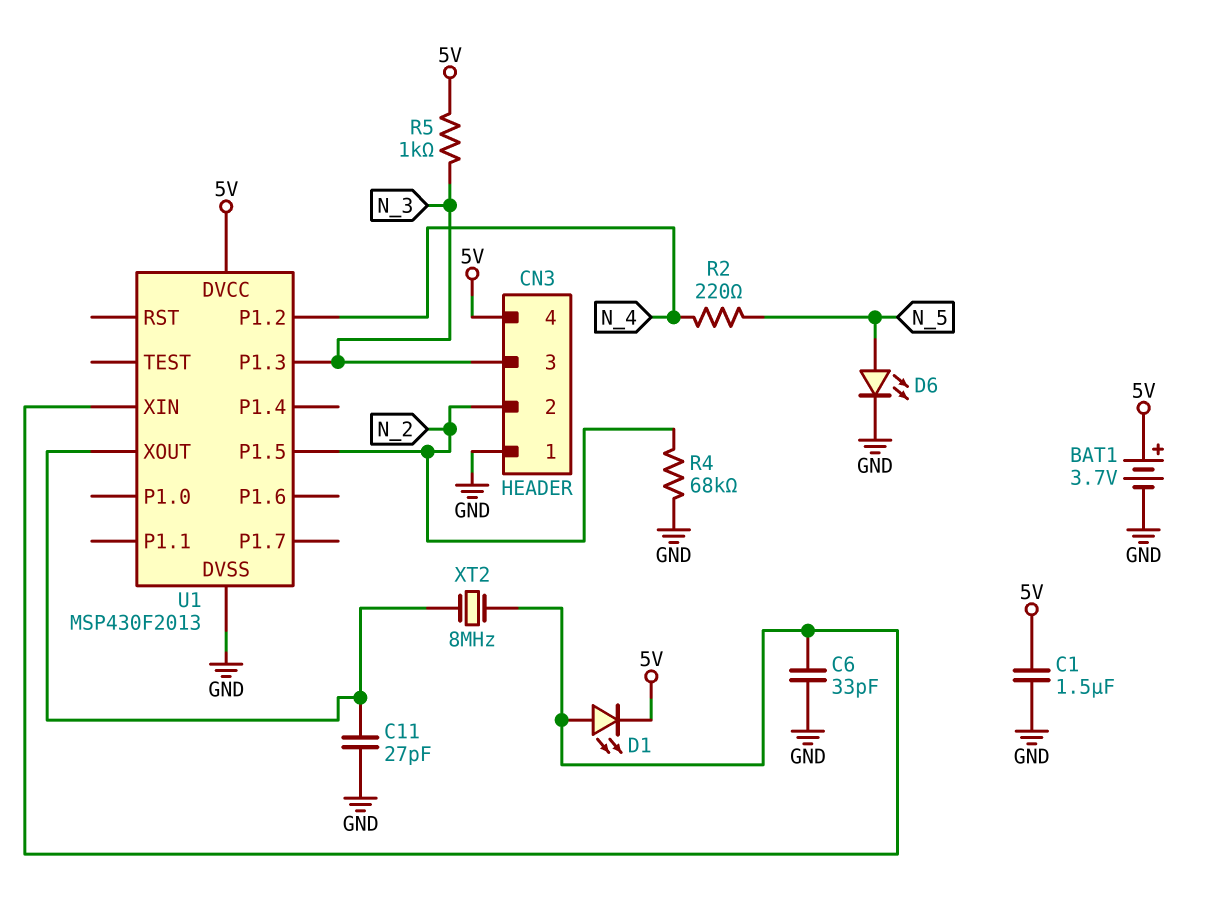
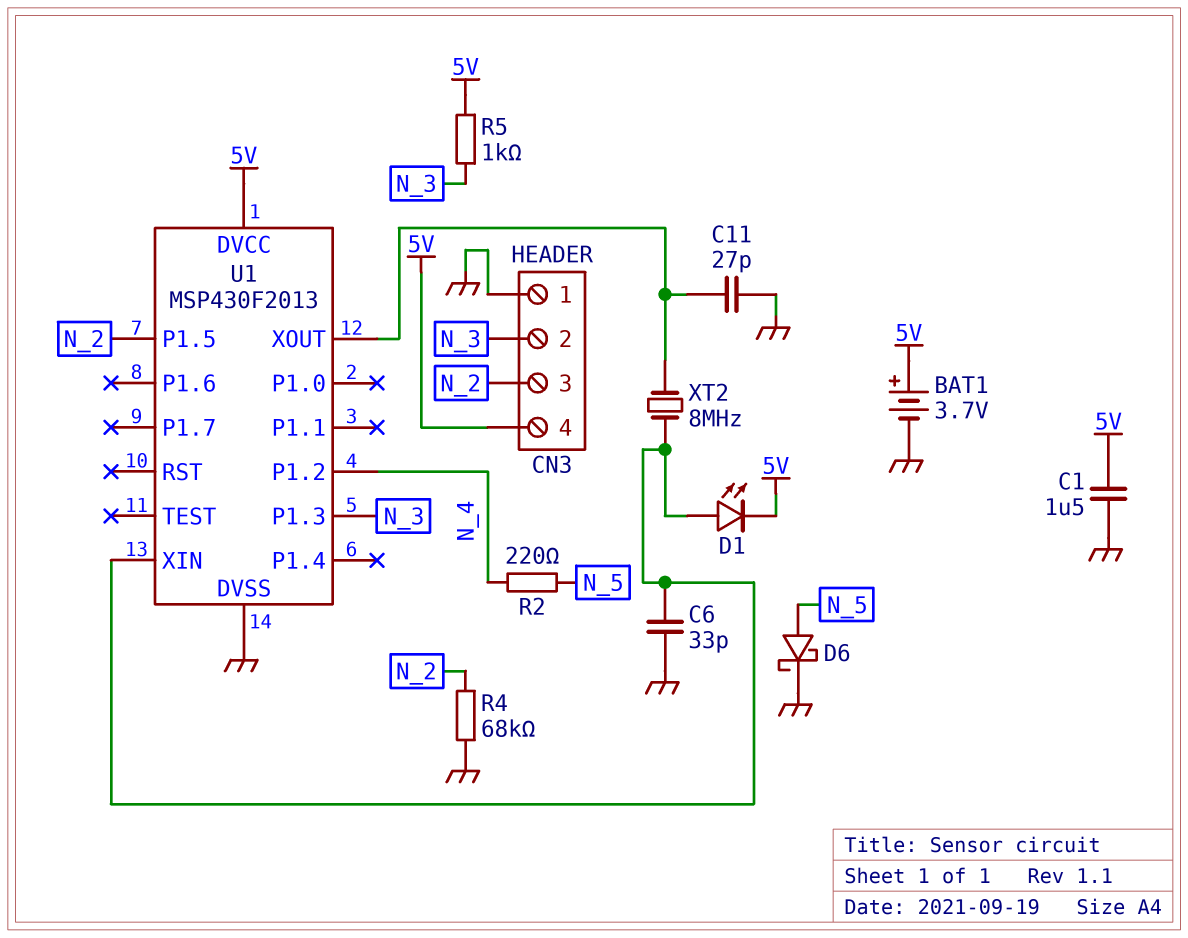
CN3 pin 2: N_2 -> N_3
CN3 pin 3: N_3 -> N_2
D6: LED (A N_5, K GND) -> schottky (A N_5, K GND)

